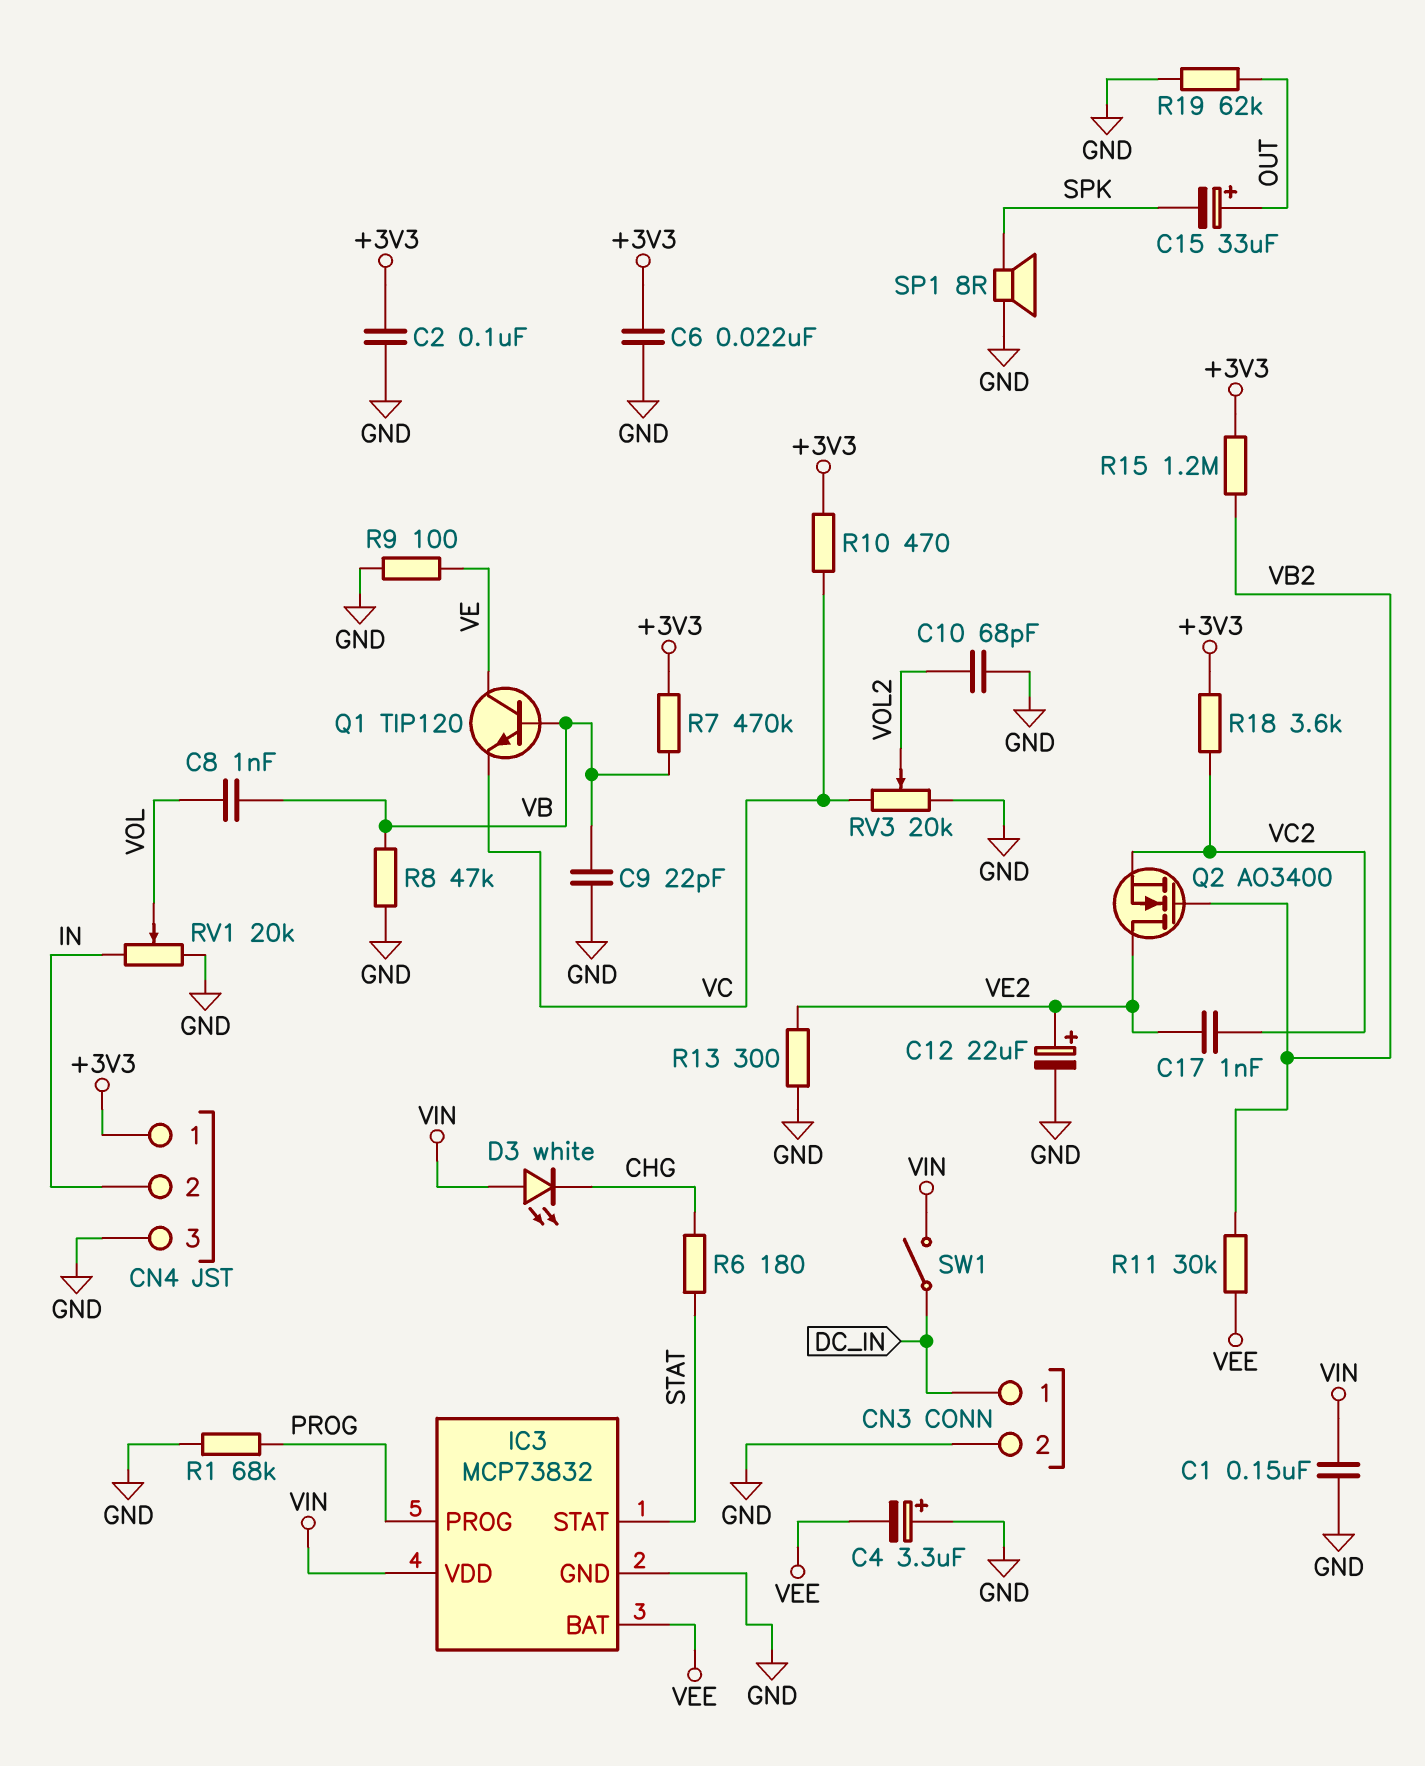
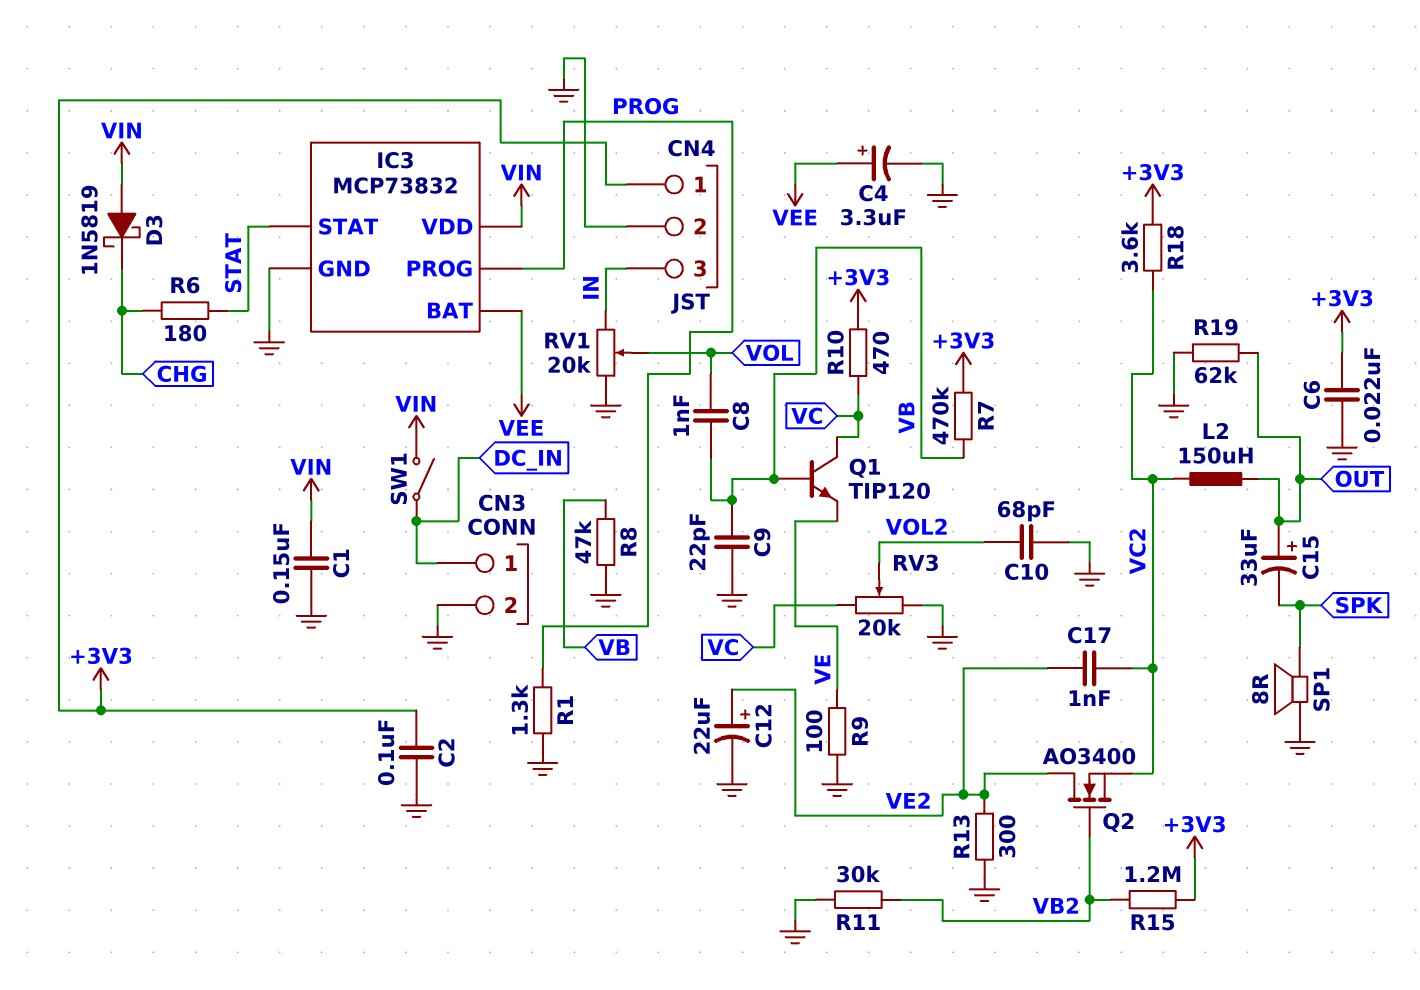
C4: 3.3uF (plus GND, minus VEE) -> 3.3uF (plus VEE, minus GND)
CN4 pin 2: IN -> GND
CN4 pin 3: GND -> IN
D3: LED white (A VIN, K CHG) -> schottky 1N5819 (A VIN, K CHG)
L2: none -> 150uH (OUT, VC2)
Q1: NPN TIP120 (B VB, C VE, E VC) -> NPN TIP120 (B VB, C VC, E VE)
R1: 68k (GND, PROG) -> 1.3k (GND, PROG)
R11: 30k (VB2, VEE) -> 30k (GND, VB2)

